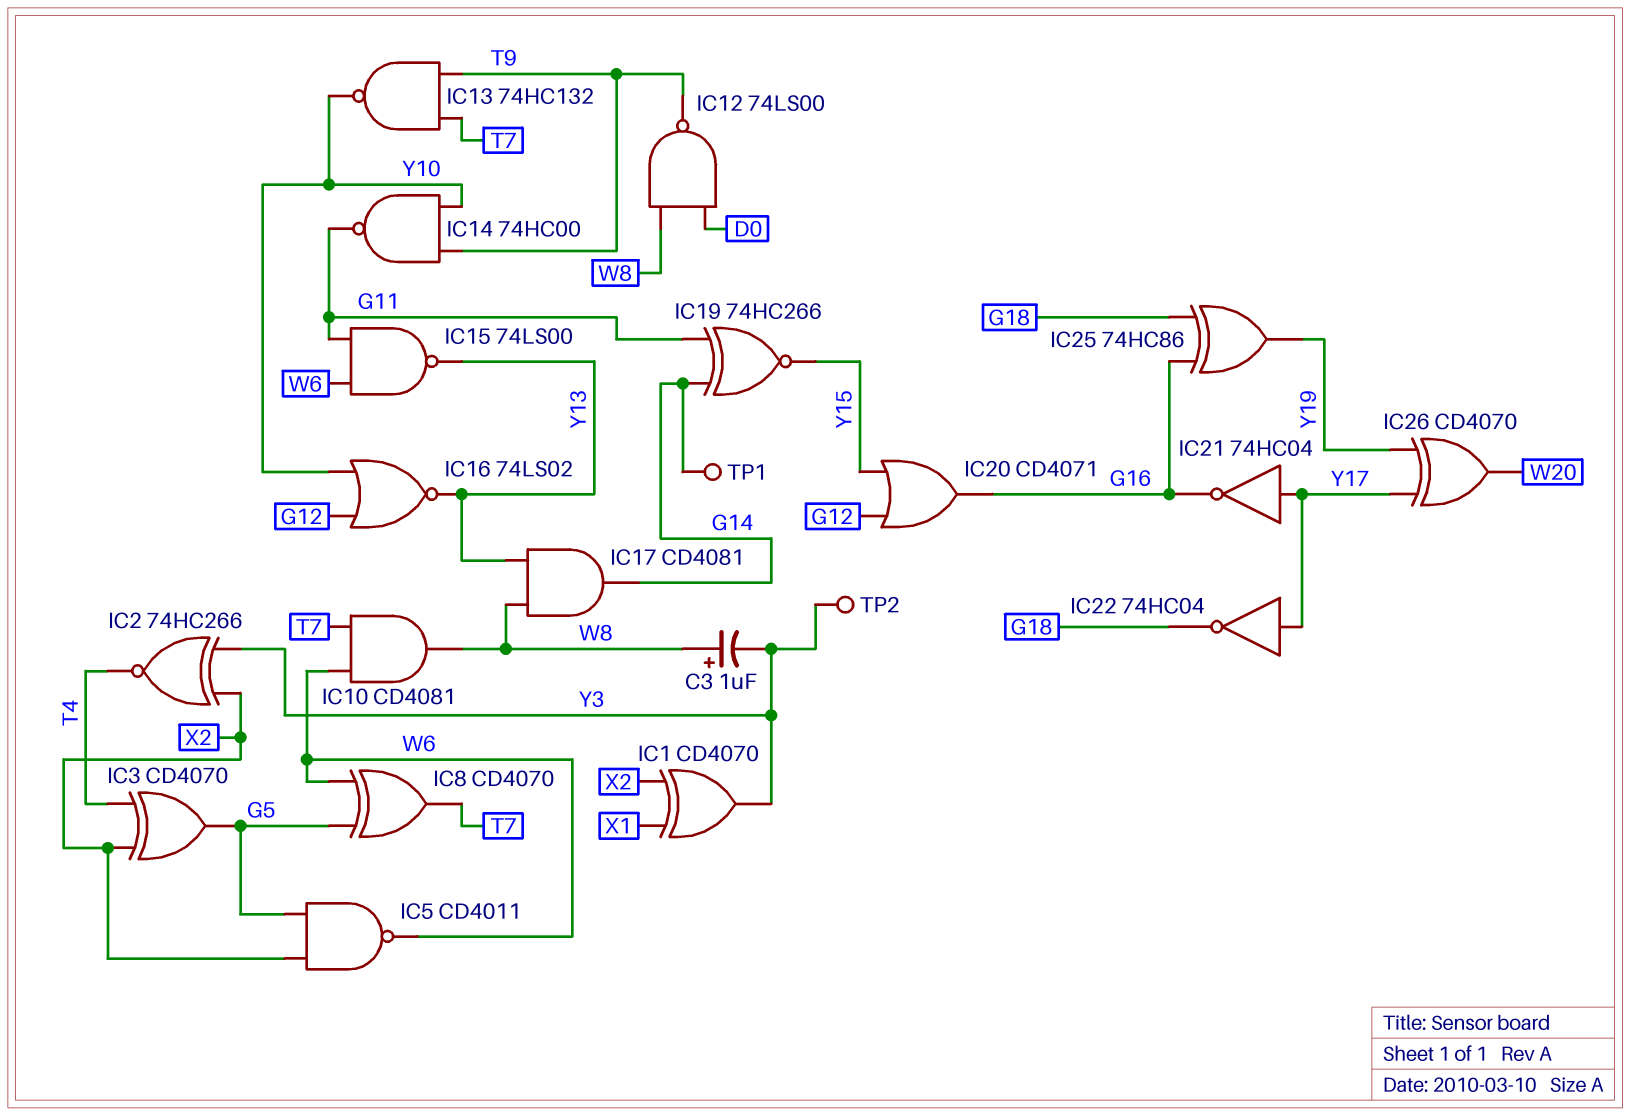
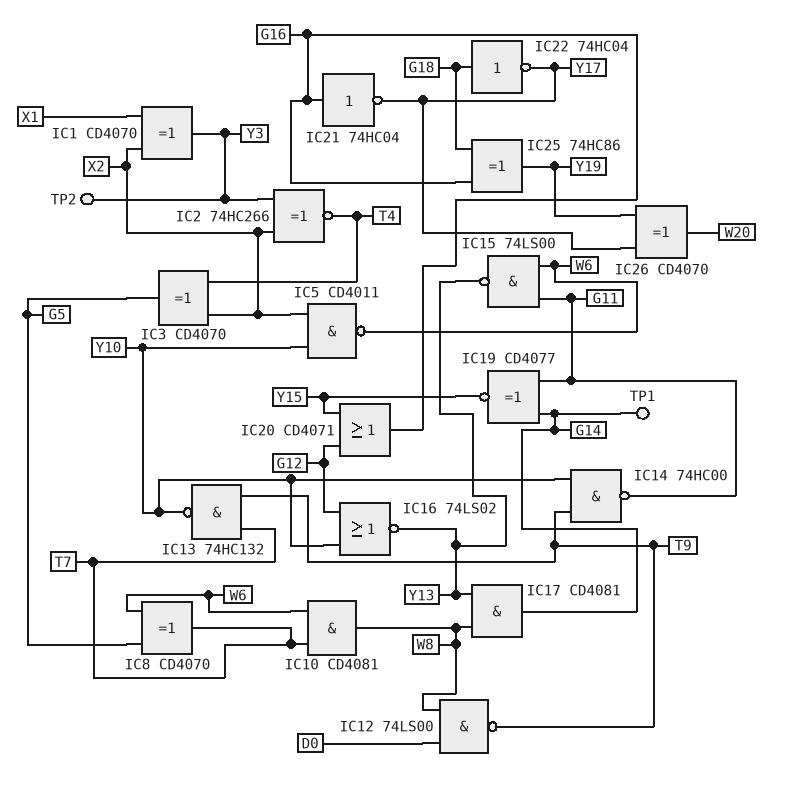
C3: 1uF (plus W8, minus Y3) -> none
IC5: NAND CD4011 (in G5, in X2, out W6) -> NAND CD4011 (in X2, in Y10, out W6)
IC19: XNOR 74HC266 (in G11, in G14, out Y15) -> XNOR CD4077 (in G11, in G14, out Y15)
IC21: NOT 74HC04 (in Y17, out G16) -> NOT 74HC04 (in G16, out Y17)
IC22: NOT 74HC04 (in Y17, out G18) -> NOT 74HC04 (in G18, out Y17)

